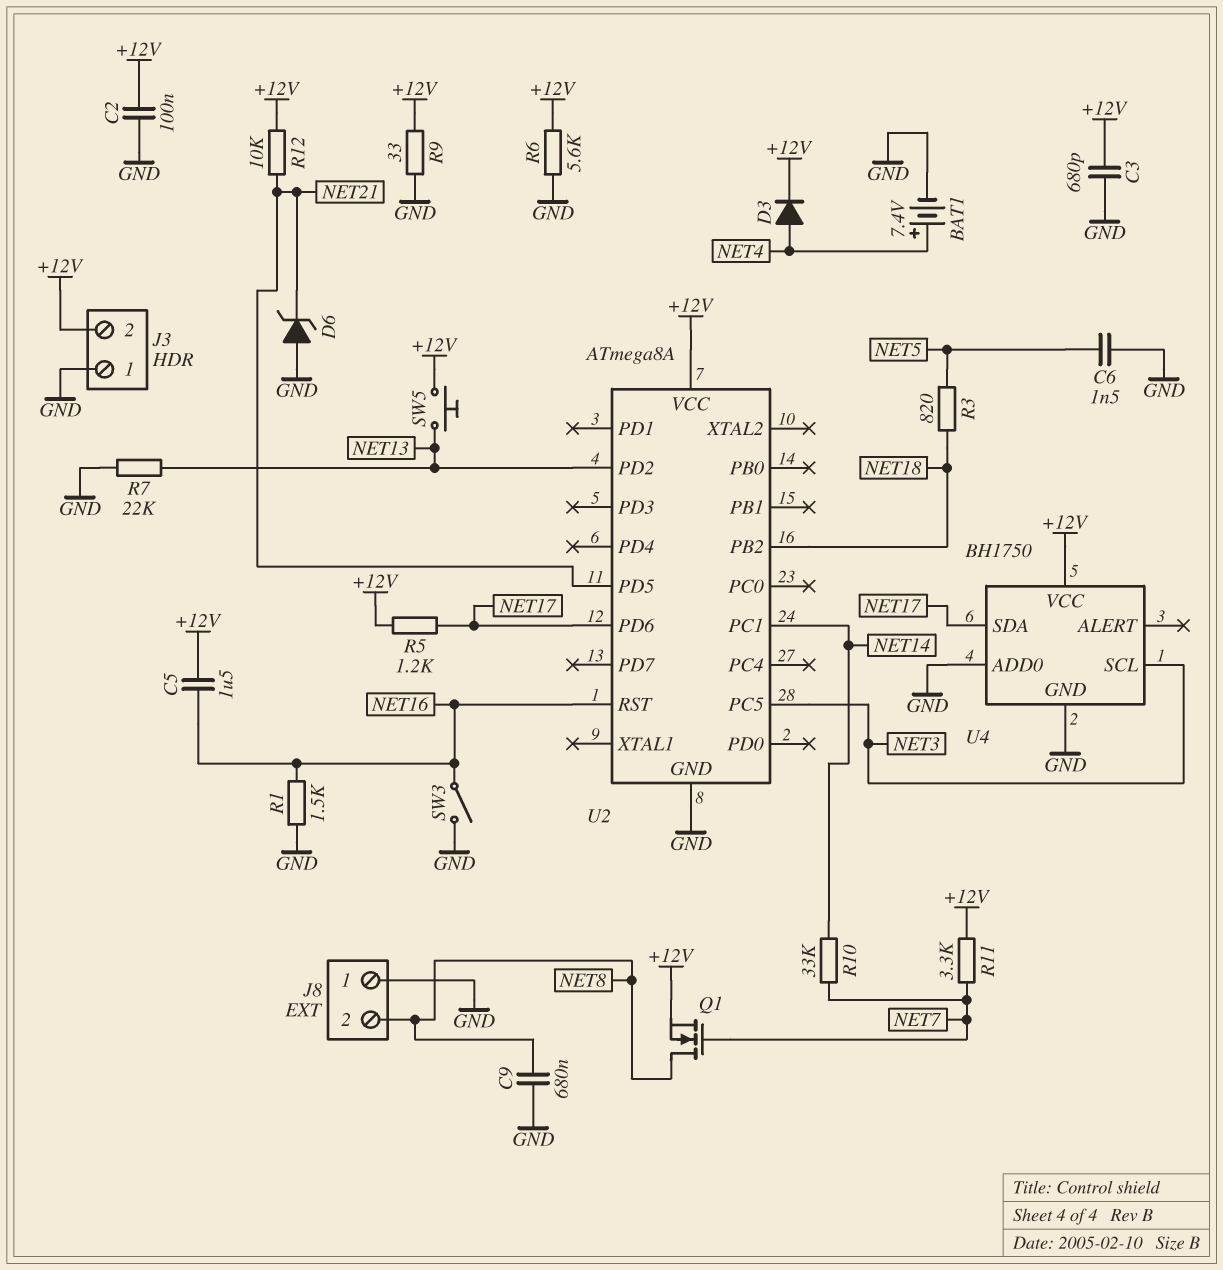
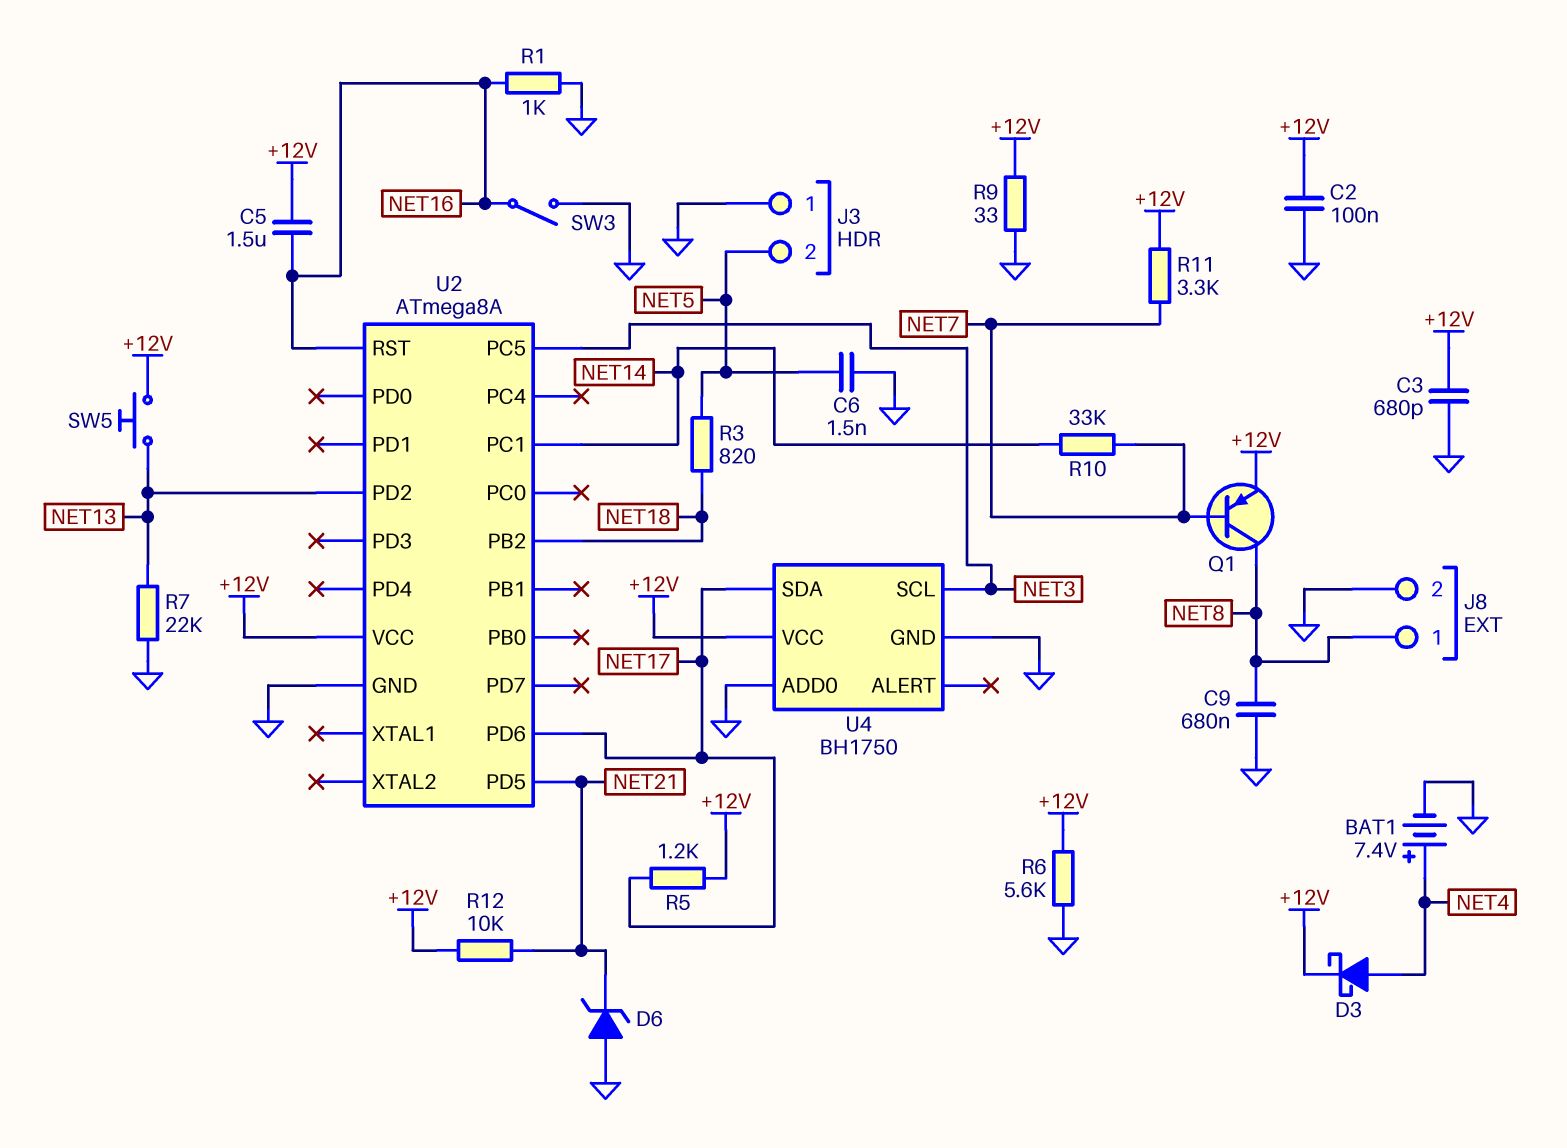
D3: diode (A NET4, K +12V) -> schottky (A NET4, K +12V)
J3 pin 2: +12V -> NET5
J8 pin 1: GND -> NET8
J8 pin 2: NET8 -> GND
Q1: NMOS (G NET7, D NET8, S +12V) -> PNP (B NET7, C NET8, E +12V)
R1: 1.5k (GND, NET16) -> 1k (GND, NET16)

